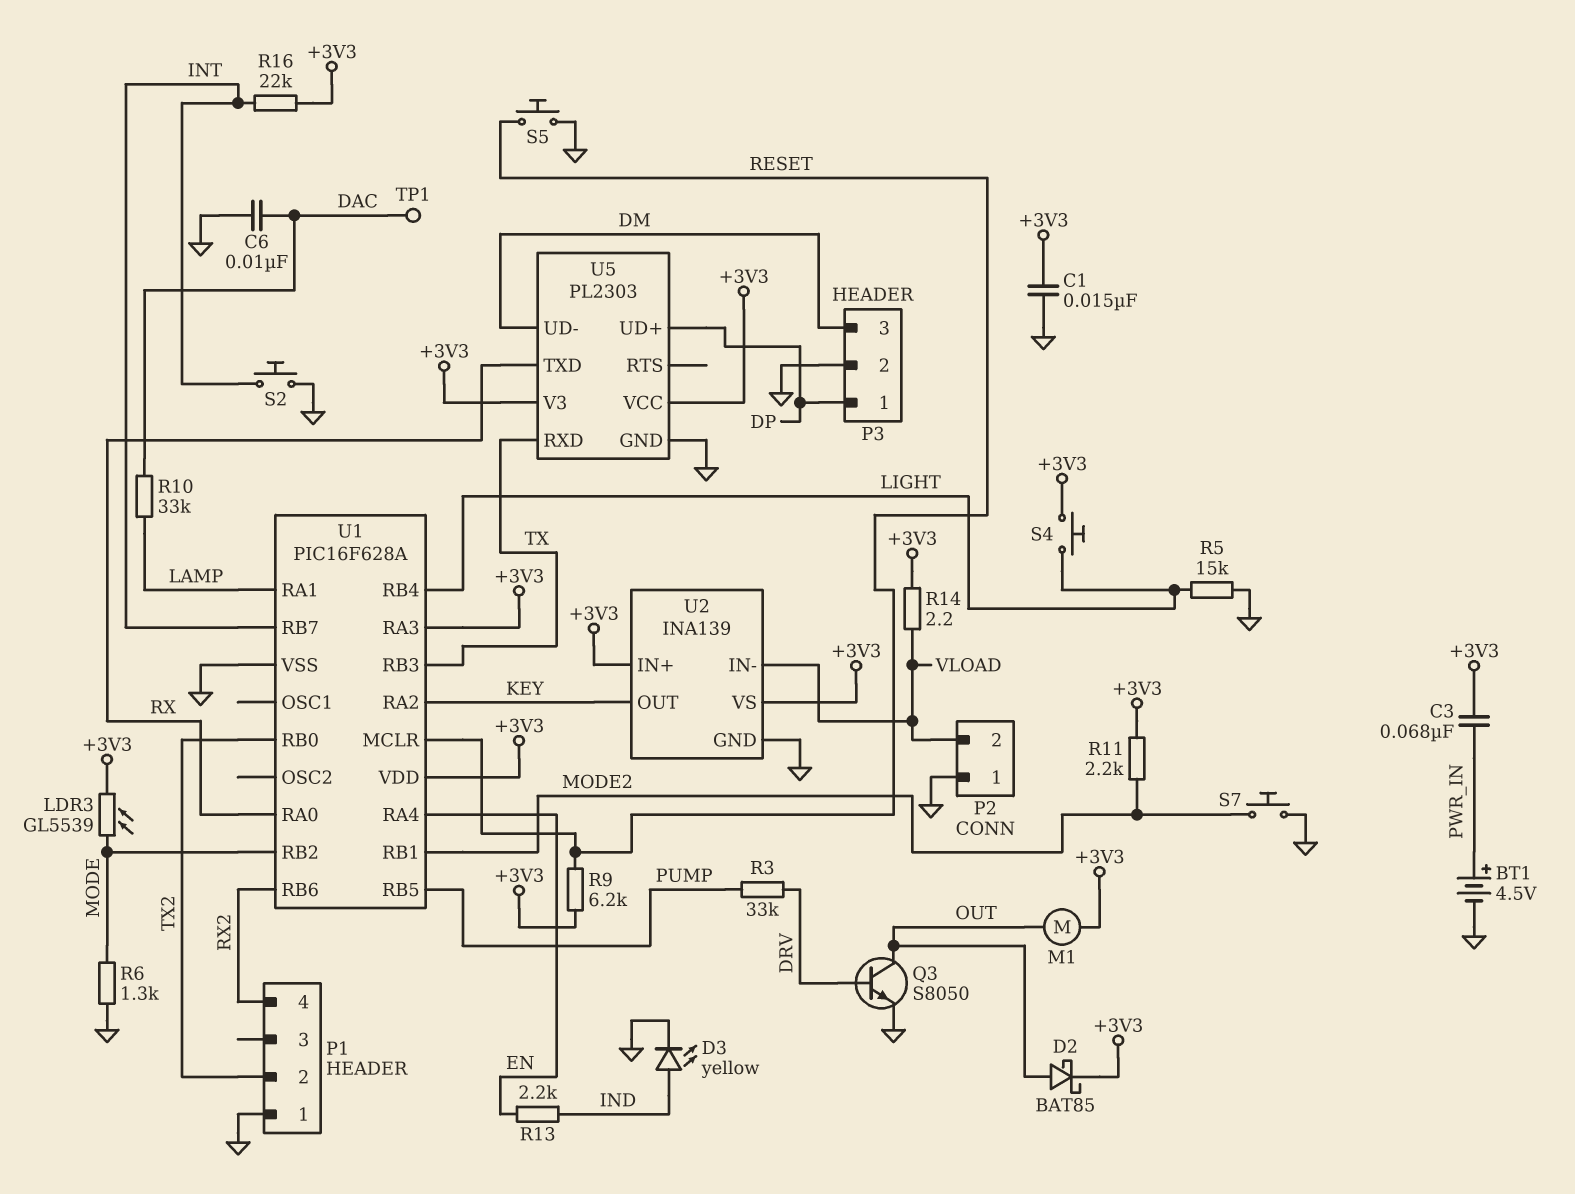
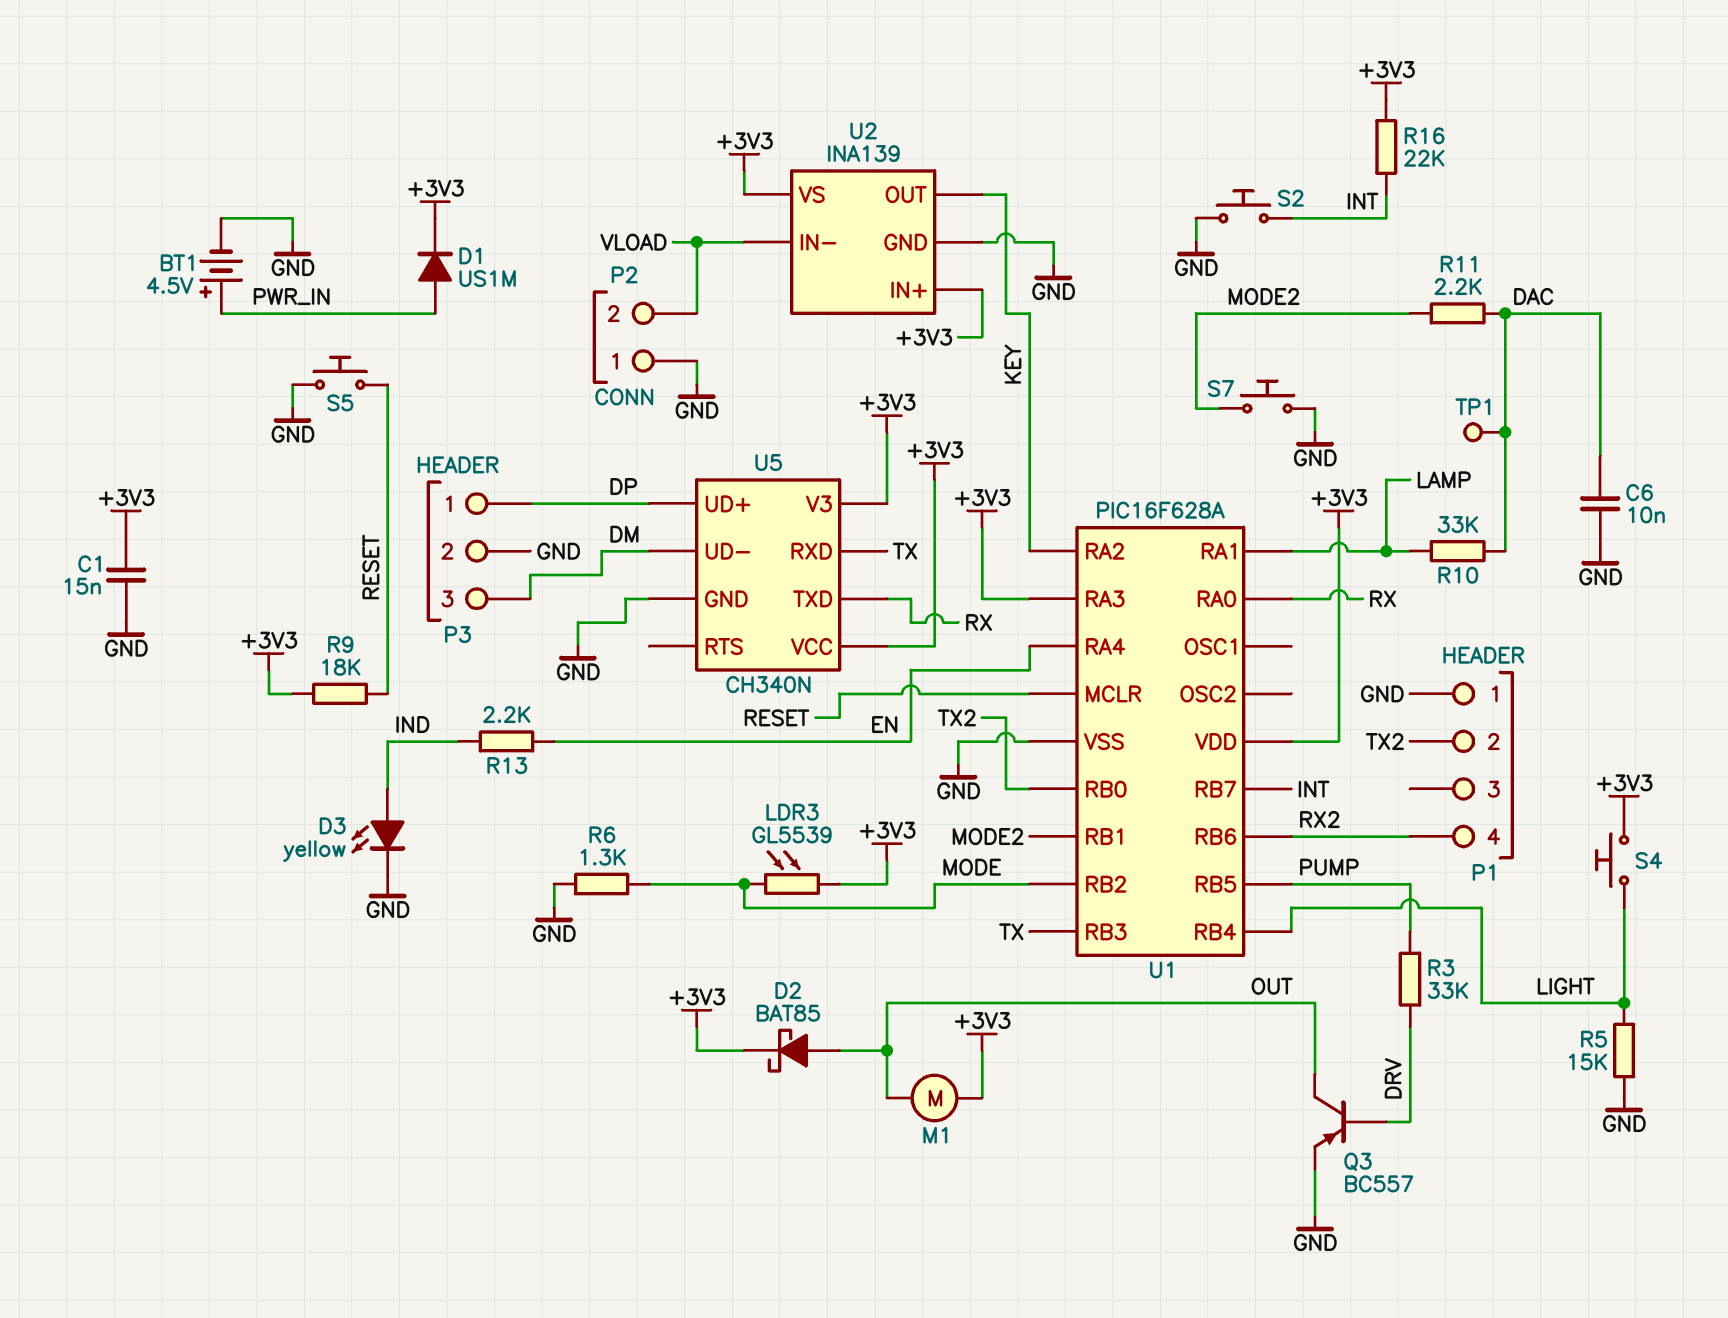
C3: 68nF (+3V3, PWR_IN) -> none
D1: none -> diode US1M (A PWR_IN, K +3V3)
Q3: NPN S8050 (B DRV, C OUT, E GND) -> PNP BC557 (B DRV, C OUT, E GND)
R9: 6.2k (+3V3, RESET) -> 18k (+3V3, RESET)
R11: 2.2k (+3V3, MODE2) -> 2.2k (DAC, MODE2)
R14: 2.2 (+3V3, VLOAD) -> none
U5: PL2303 -> CH340N

